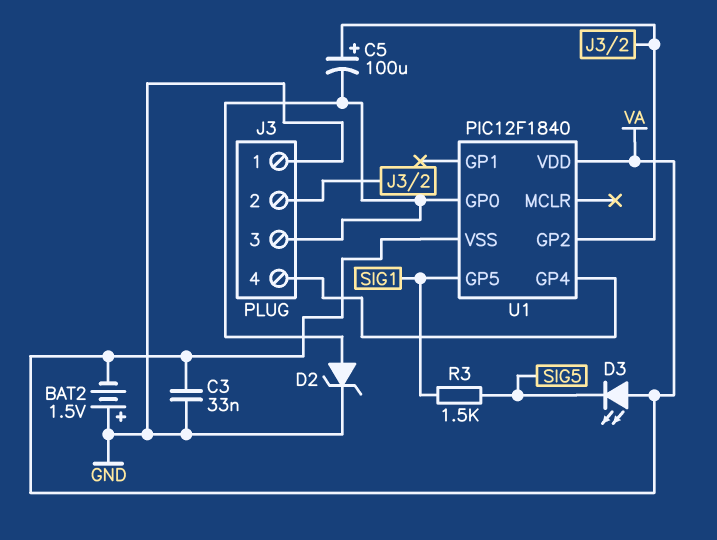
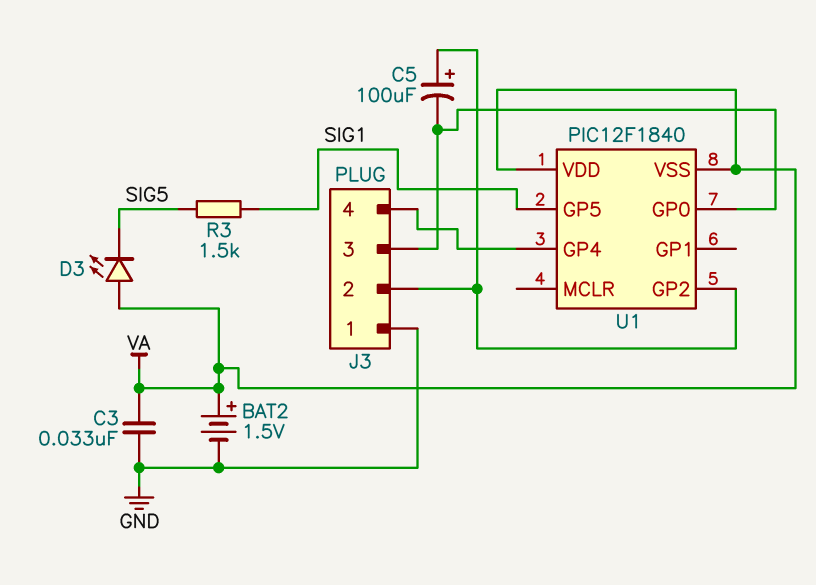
BAT2: 1.5V (plus GND, minus VA) -> 1.5V (plus VA, minus GND)
D2: zener (A J3/3, K GND) -> none

